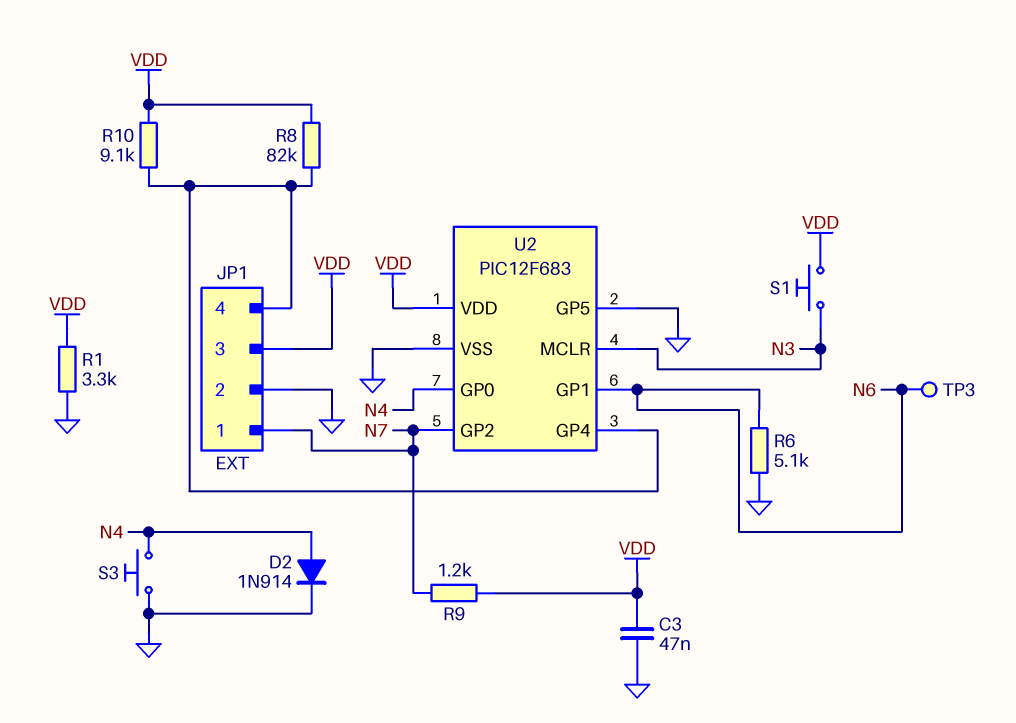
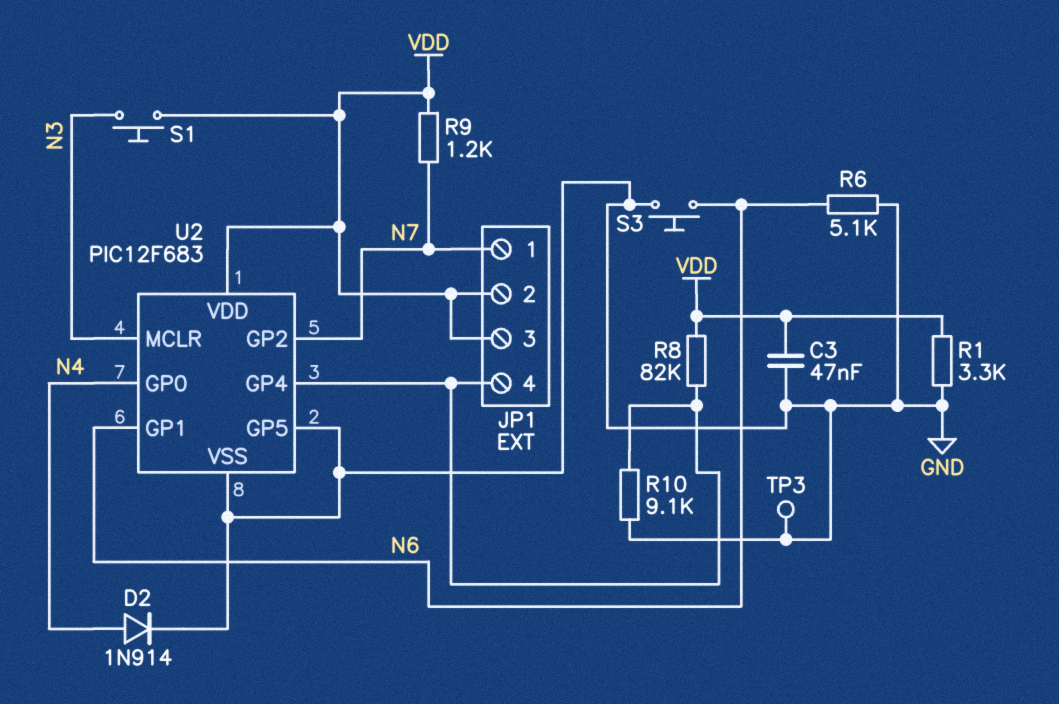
JP1 pin 2: GND -> VDD
R10: 9.1k (JP1/4, VDD) -> 9.1k (GND, JP1/4)
S3: button (GND, N4) -> button (GND, N6)
TP3: test point (N6) -> test point (GND)

